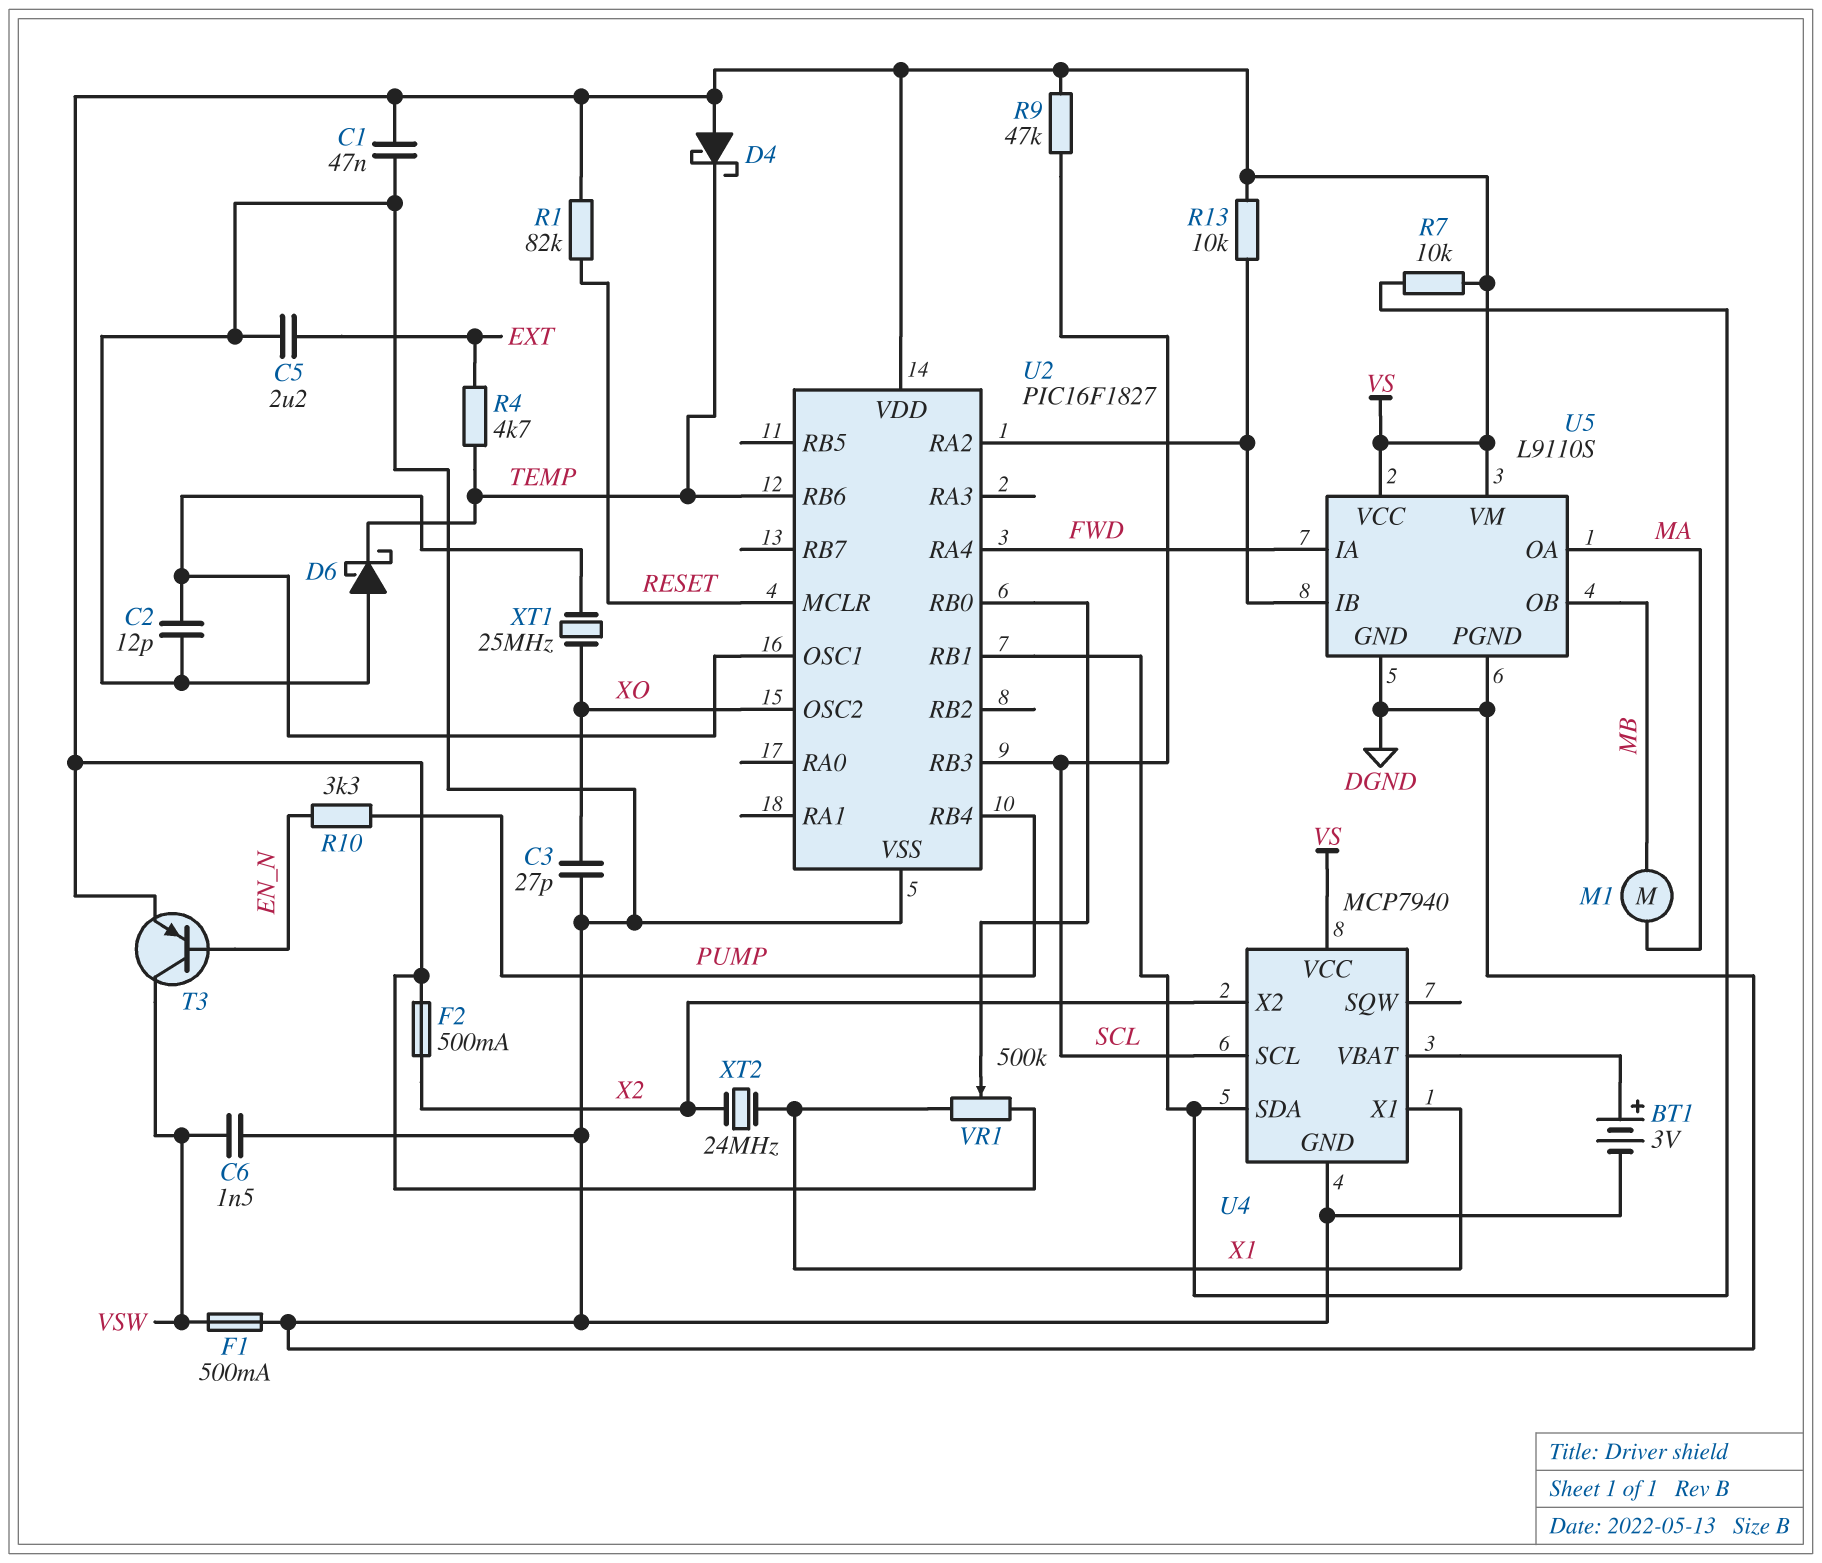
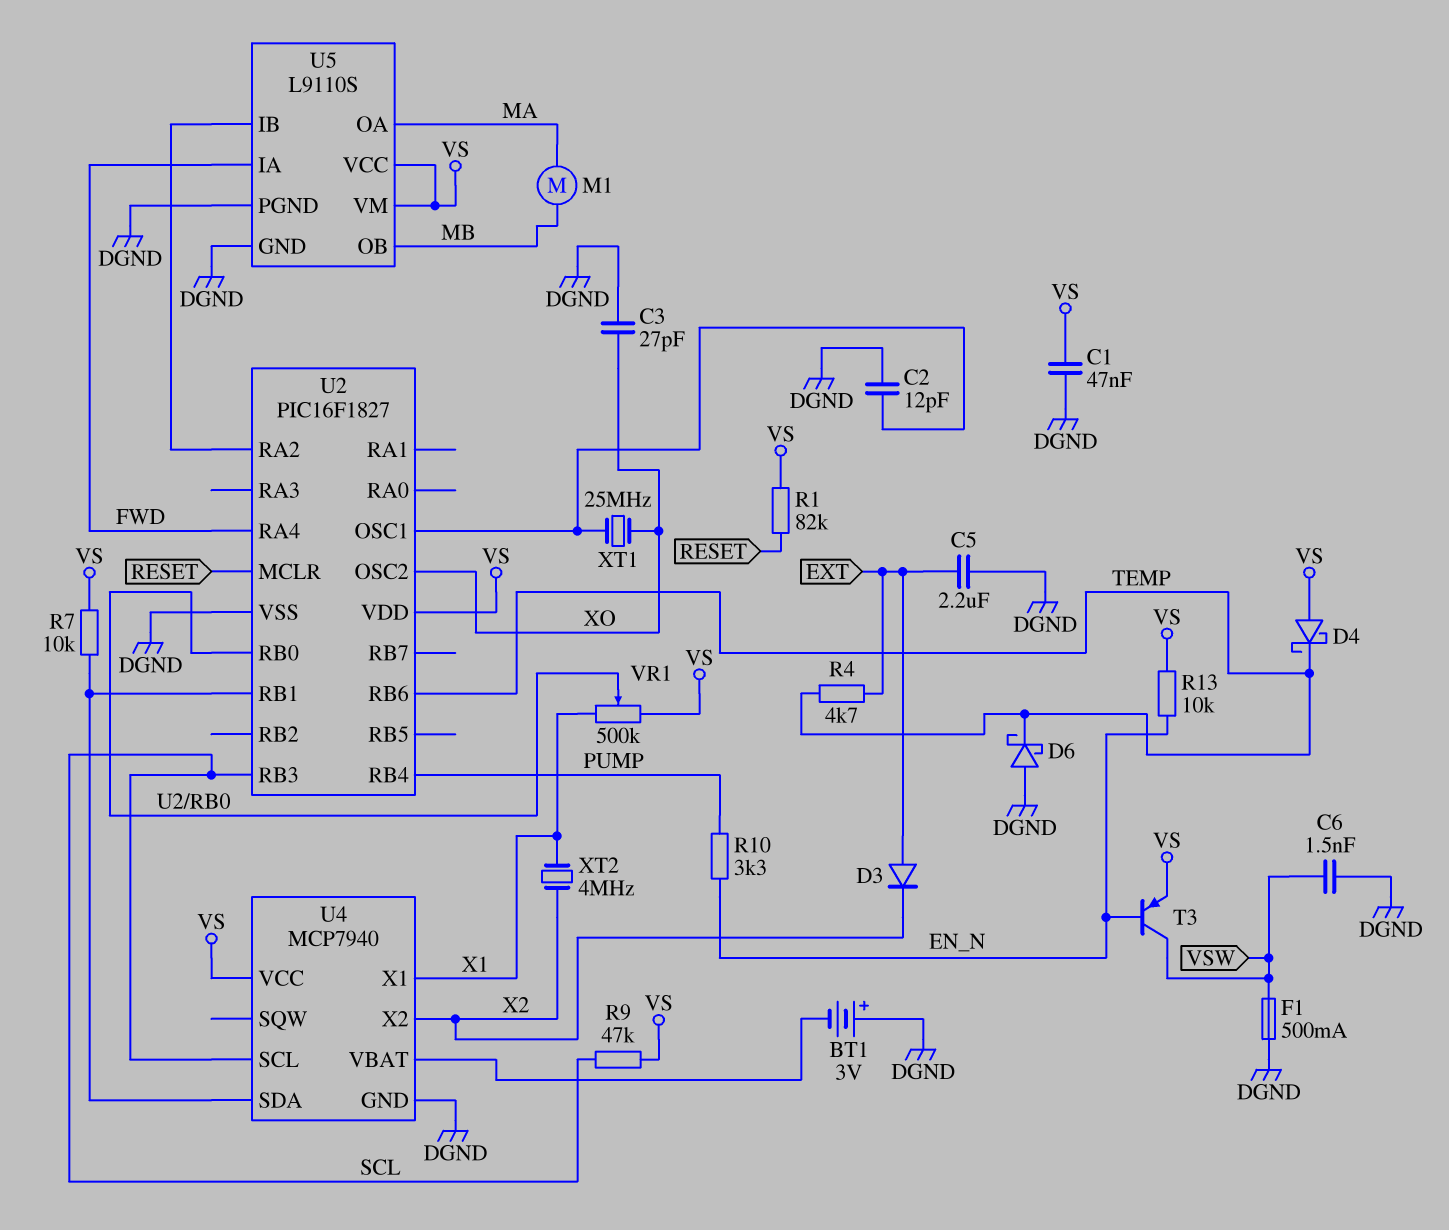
BT1: 3V (plus U4/VBAT, minus DGND) -> 3V (plus DGND, minus U4/VBAT)
D3: none -> diode (A EXT, K X2)
F2: 500mA (VS, X2) -> none
R13: 10k (U2/RA2, VS) -> 10k (EN_N, VS)
XT2: 24MHz (X1, X2) -> 4MHz (X1, X2)

